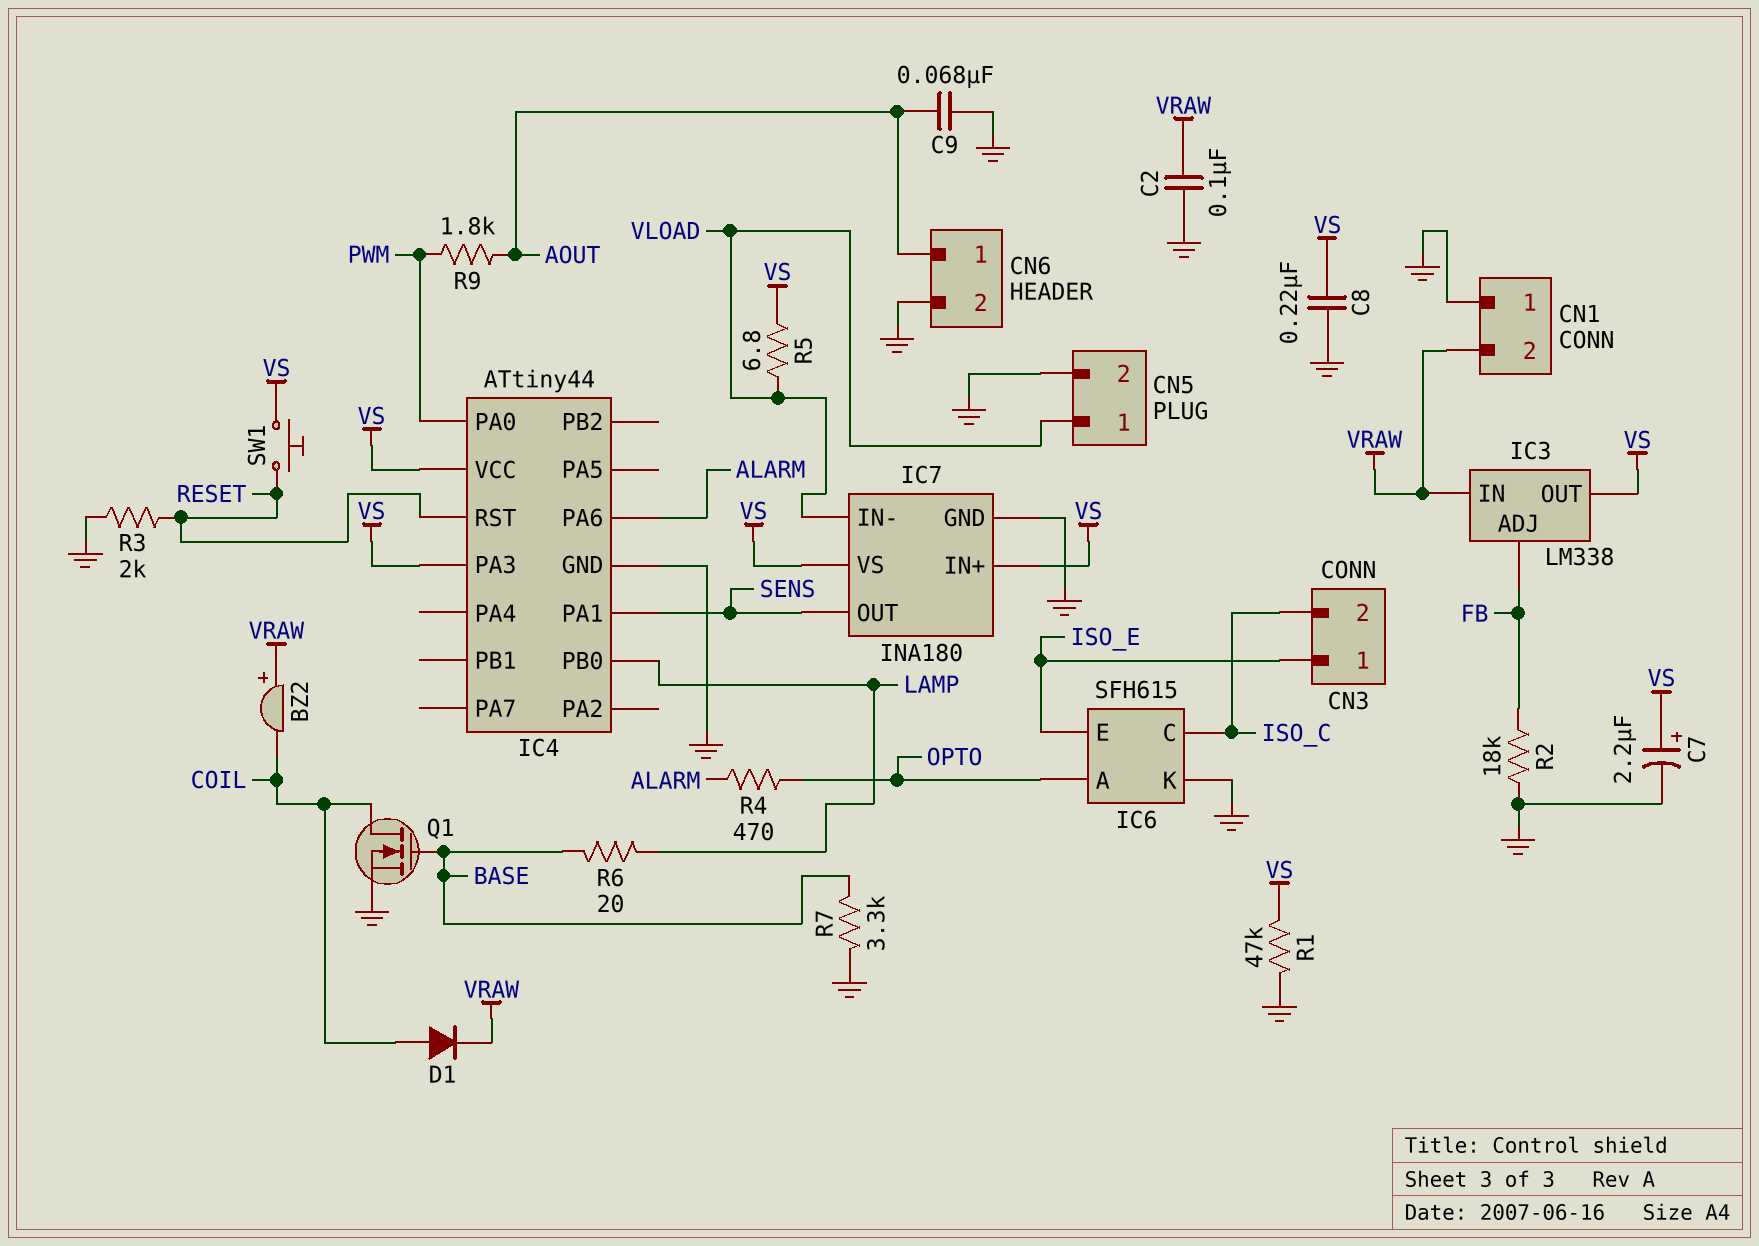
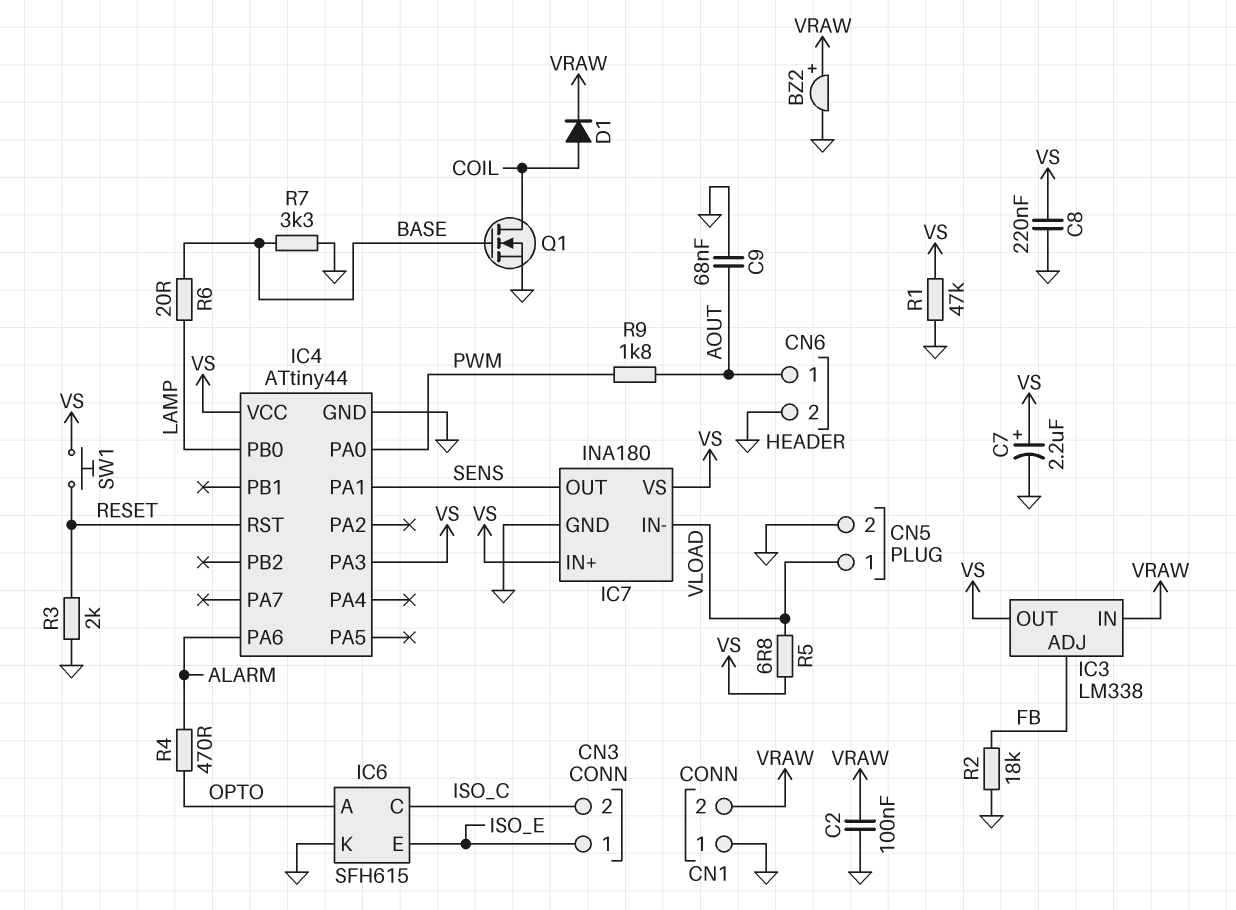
BZ2: buzzer (plus VRAW, minus COIL) -> buzzer (plus VRAW, minus GND)

